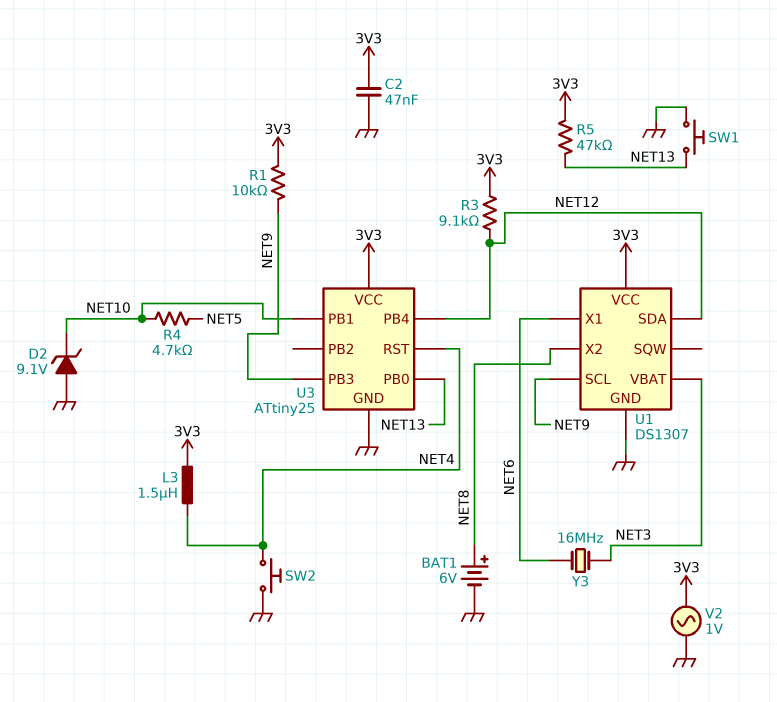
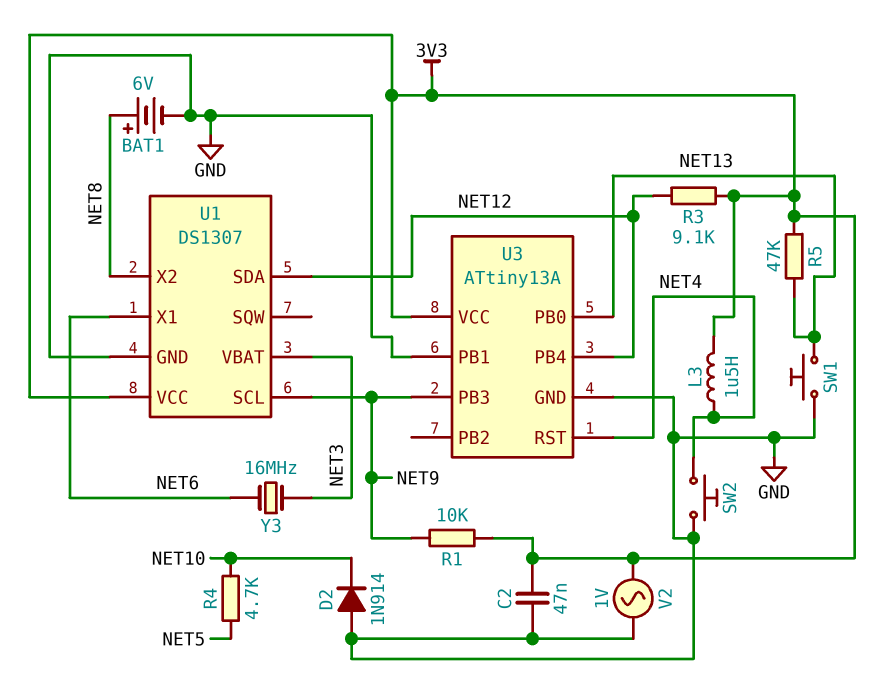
D2: zener 9.1V (A GND, K NET10) -> diode 1N914 (A GND, K NET10)
U3: ATtiny25 -> ATtiny13A
U3 pin PB1: NET10 -> GND

